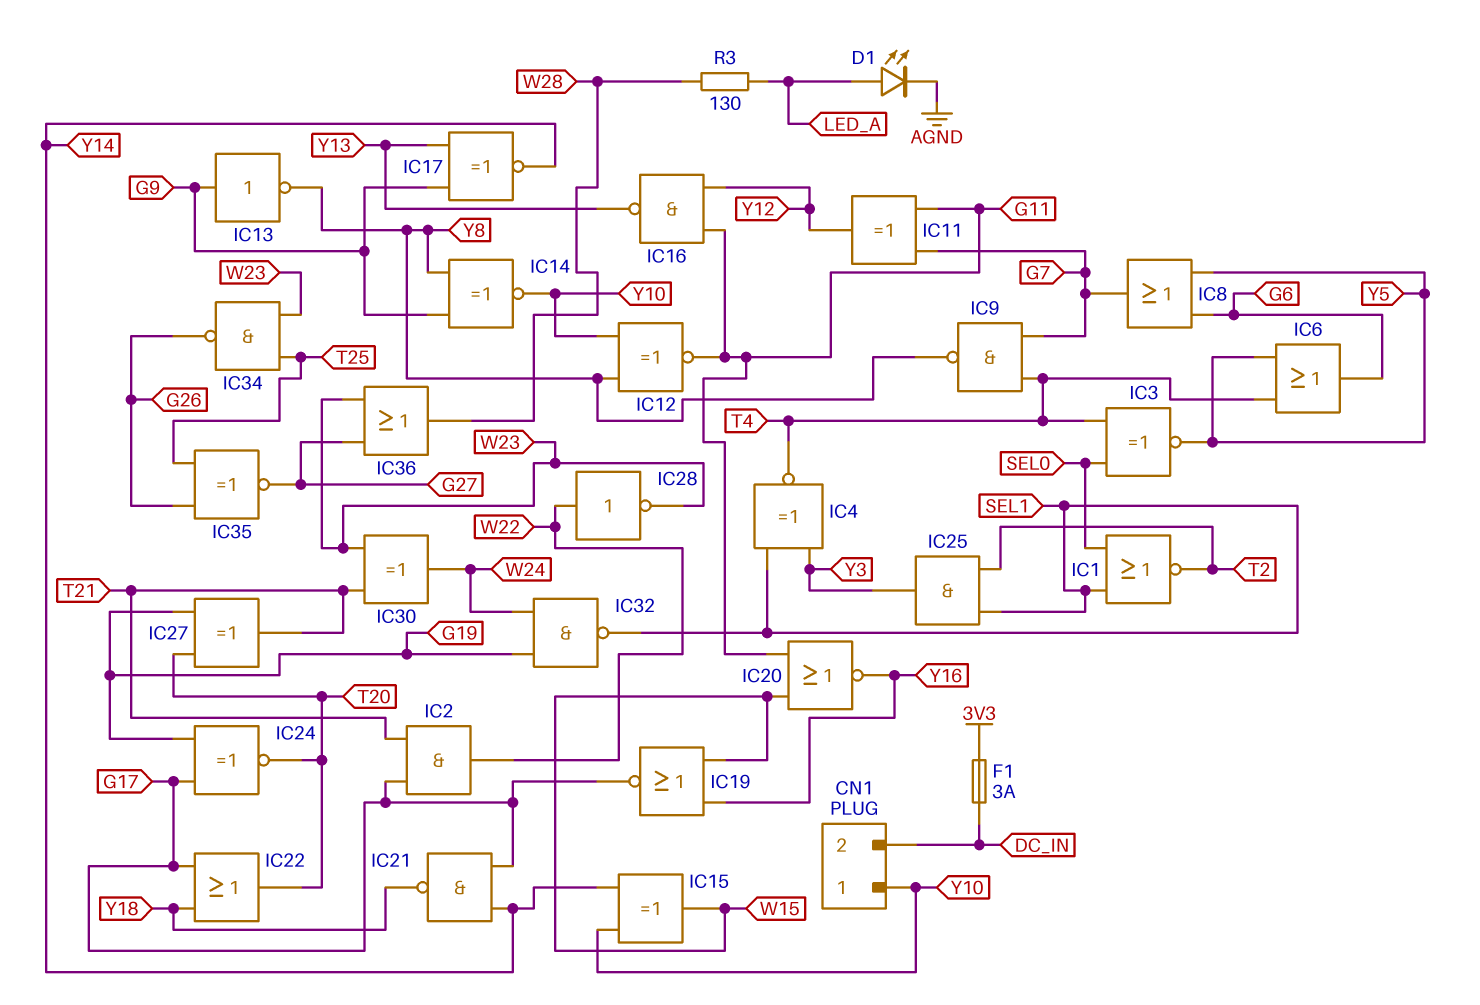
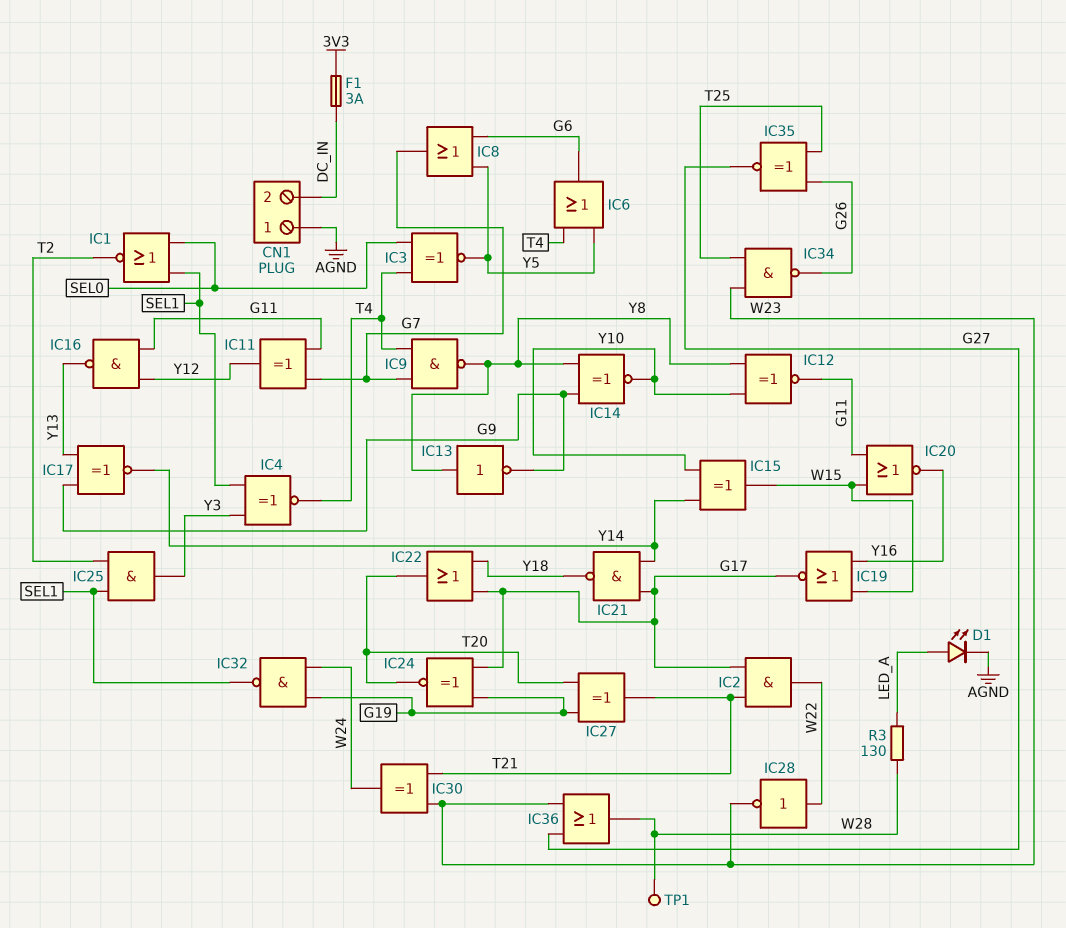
CN1 pin 1: Y10 -> AGND
IC13: NOT (in G9, out Y8) -> NOT (in Y8, out G9)
TP1: none -> test point (W28)

